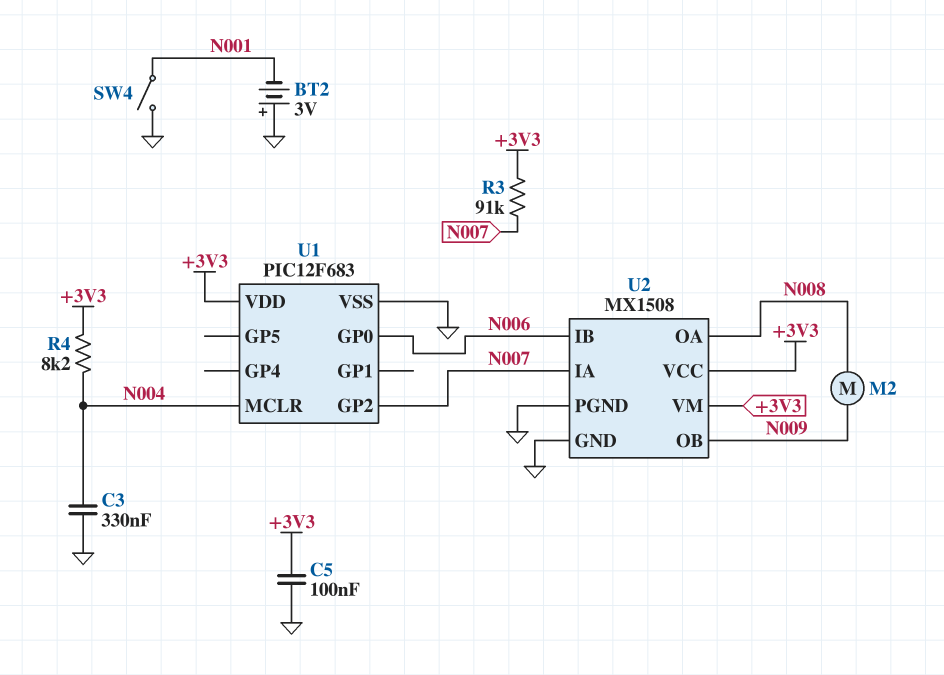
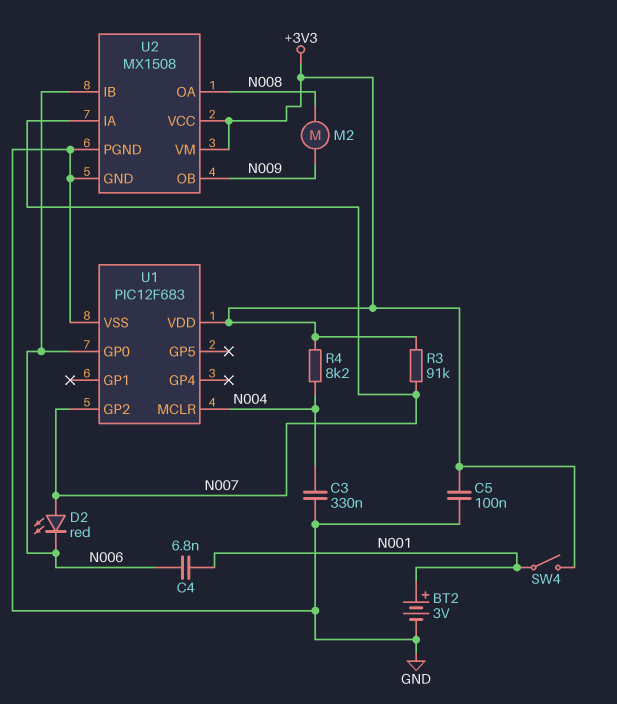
BT2: 3V (plus GND, minus N001) -> 3V (plus N001, minus GND)
C4: none -> 6.8nF (N001, N006)
D2: none -> LED red (A N007, K N006)
SW4: switch (GND, N001) -> switch (+3V3, N001)

